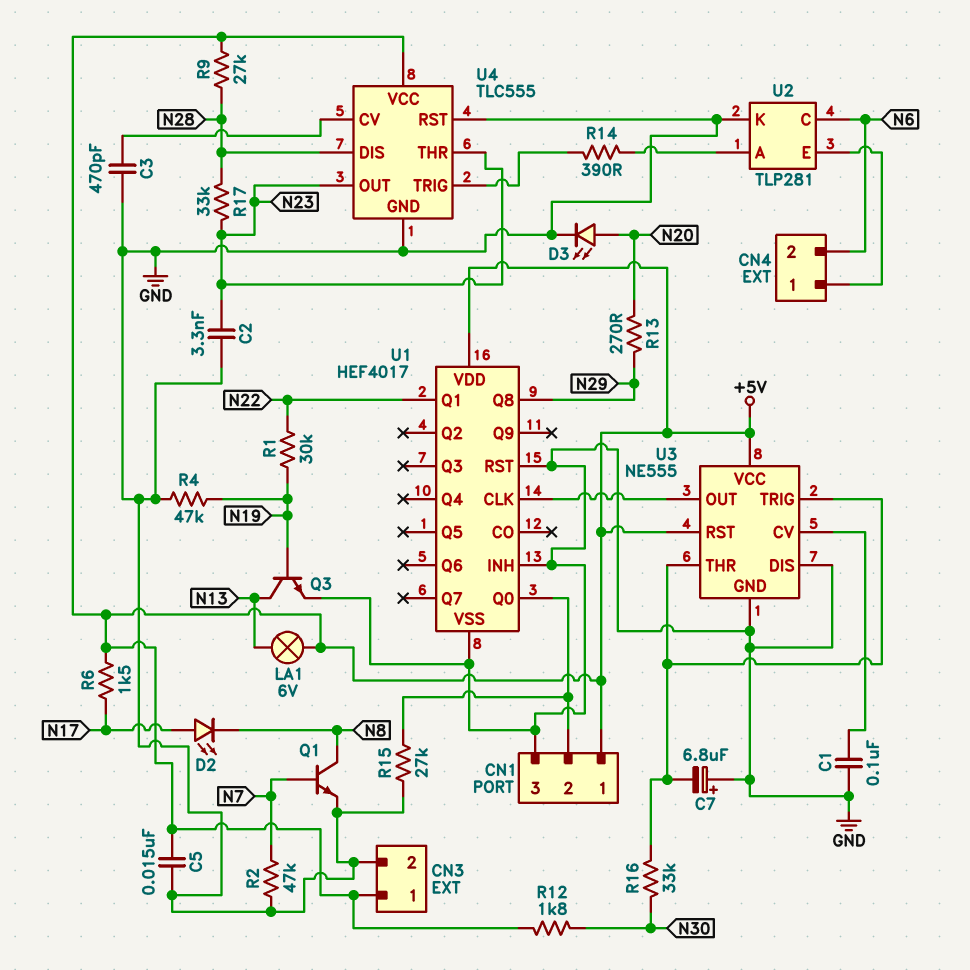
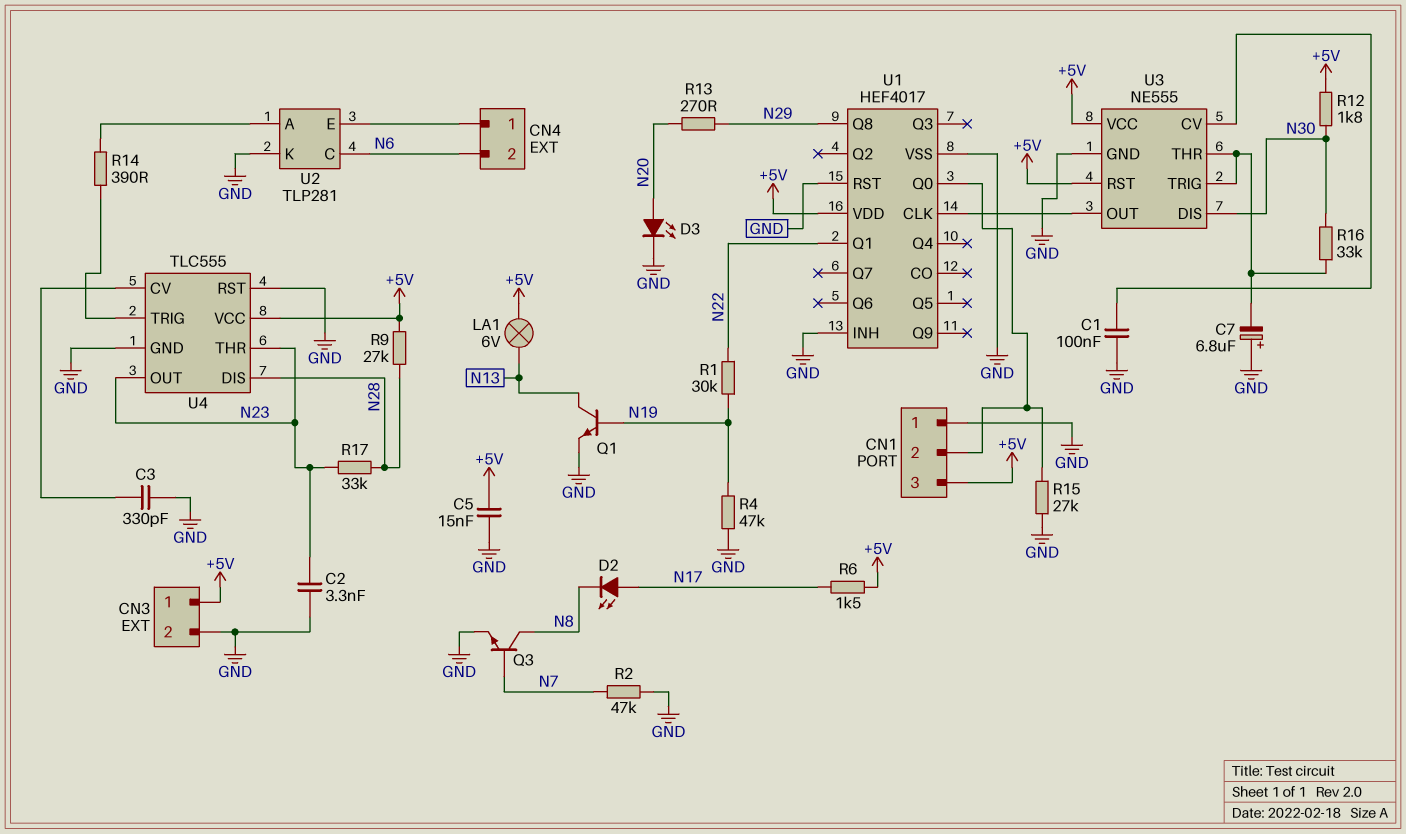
C3: 470pF (GND, U4/CV) -> 330pF (GND, U4/CV)
CN1 pin 1: +5V -> GND
CN1 pin 3: GND -> +5V
Q1: NPN (B N7, C N8, E GND) -> NPN (B N19, C N13, E GND)
Q3: NPN (B N19, C N13, E GND) -> NPN (B N7, C N8, E GND)
U3 pin DIS: GND -> N30

